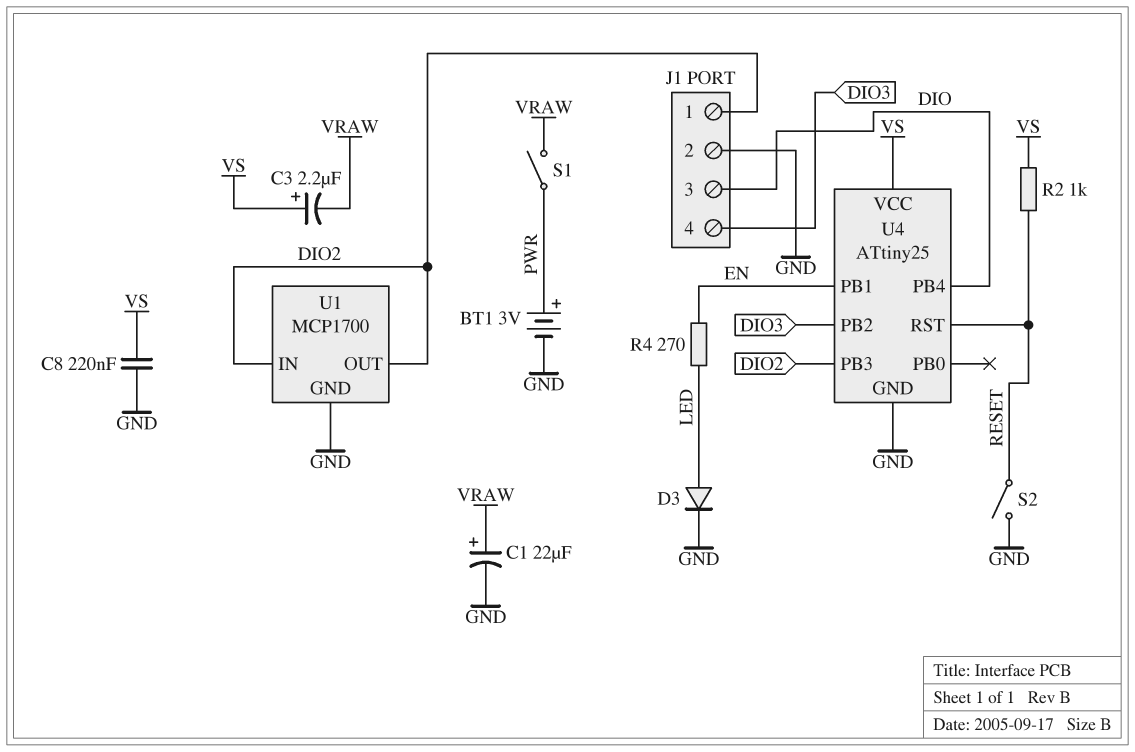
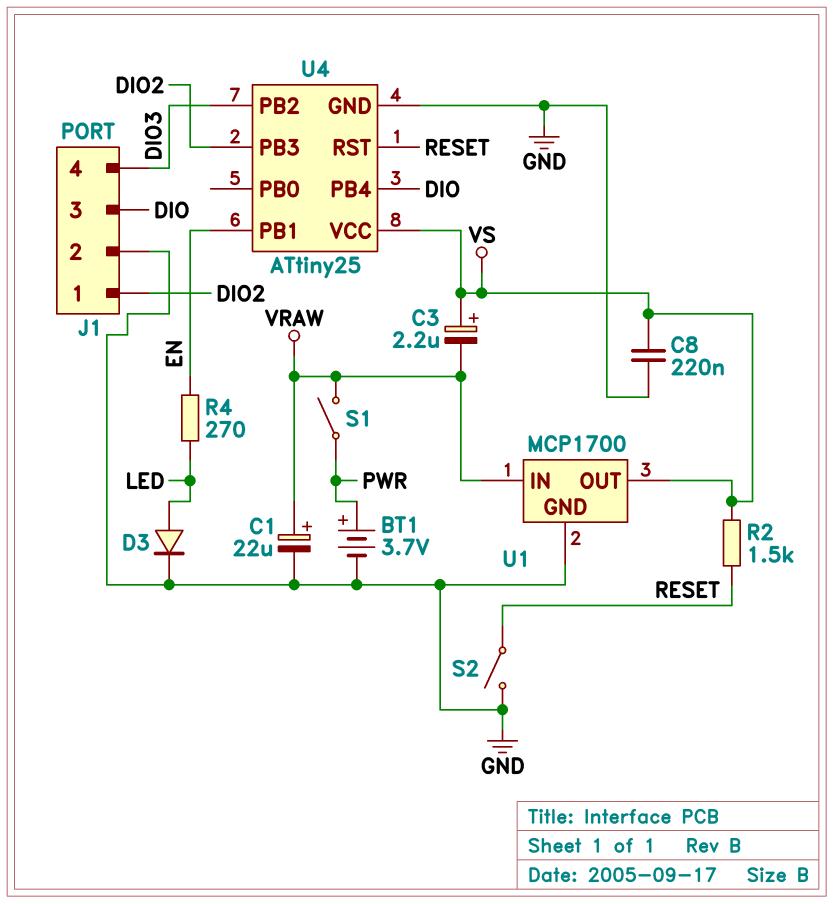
BT1: 3V (plus PWR, minus GND) -> 3.7V (plus PWR, minus GND)
R2: 1k (RESET, VS) -> 1.5k (RESET, VS)
U1 pin IN: DIO2 -> VRAW
U1 pin OUT: DIO2 -> VS

